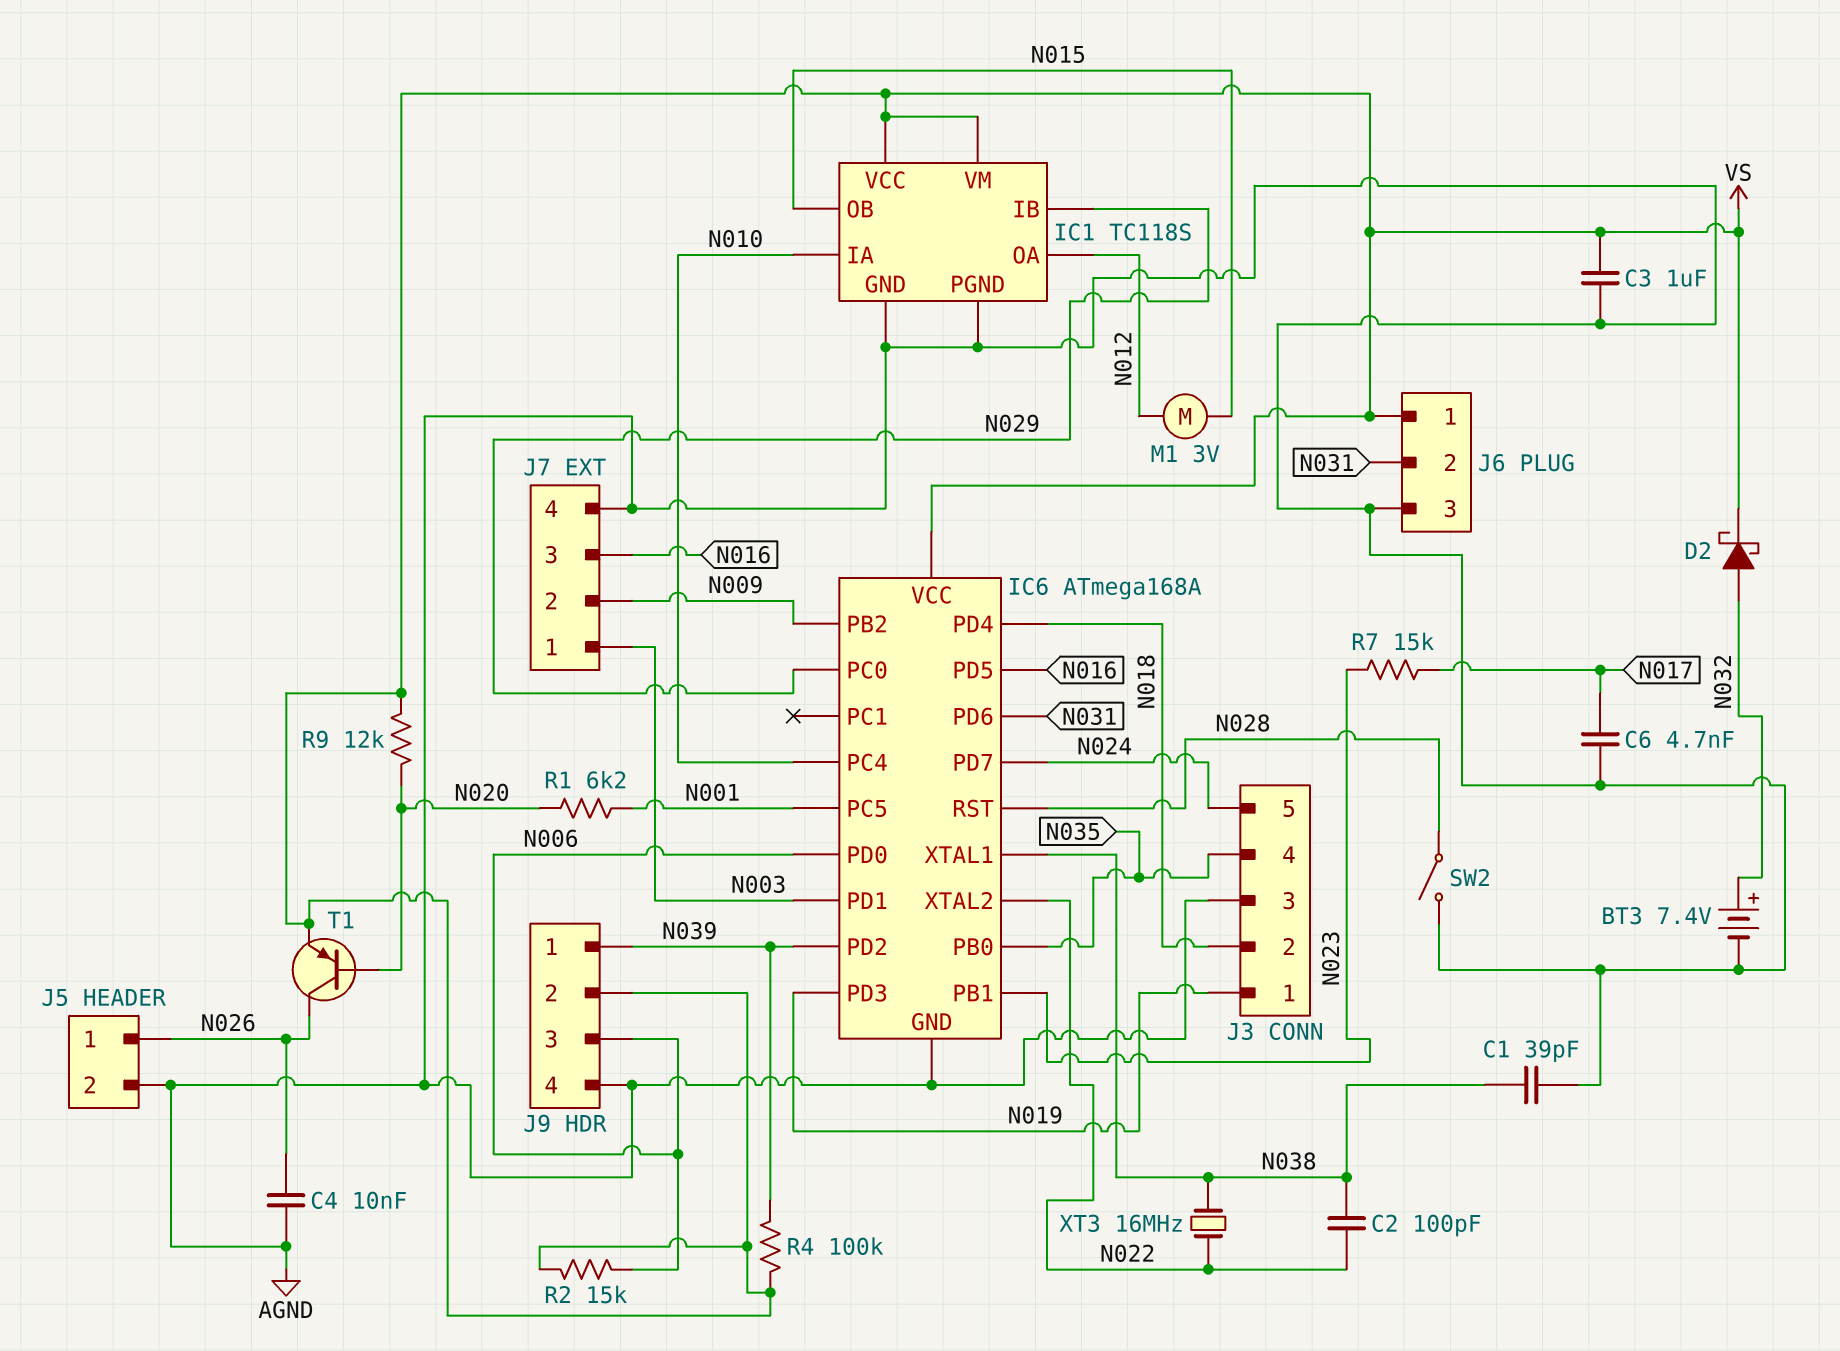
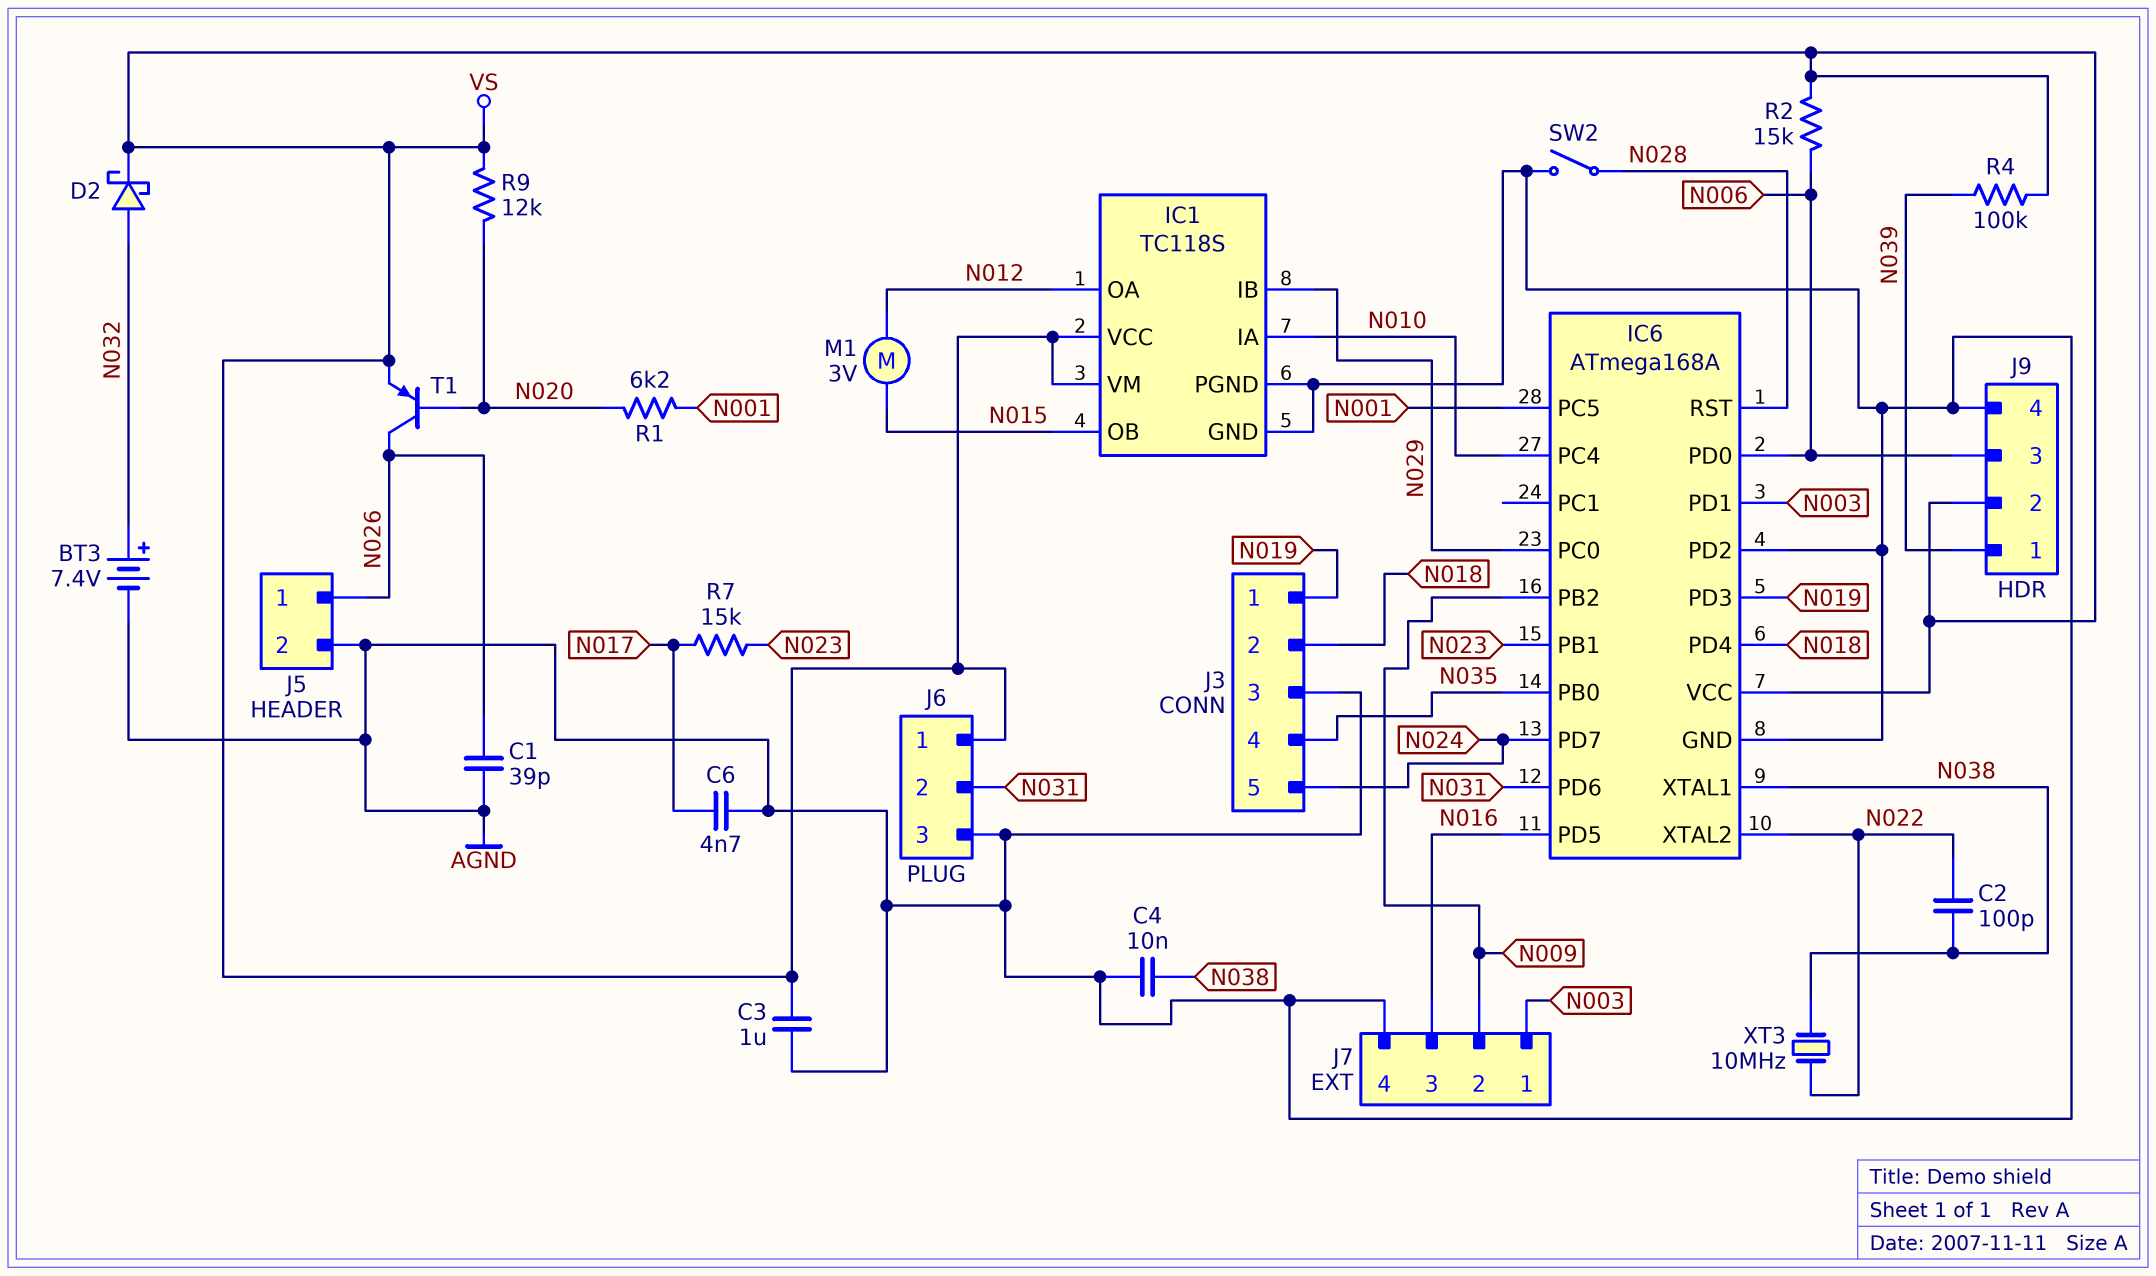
C1: 39pF (AGND, N038) -> 39pF (AGND, N026)
C4: 10nF (AGND, N026) -> 10nF (AGND, N038)
IC6 pin PD2: N039 -> AGND
XT3: 16MHz (N022, N038) -> 10MHz (N022, N038)

